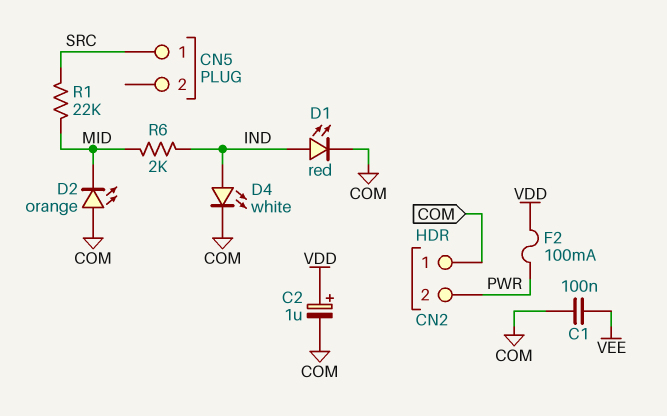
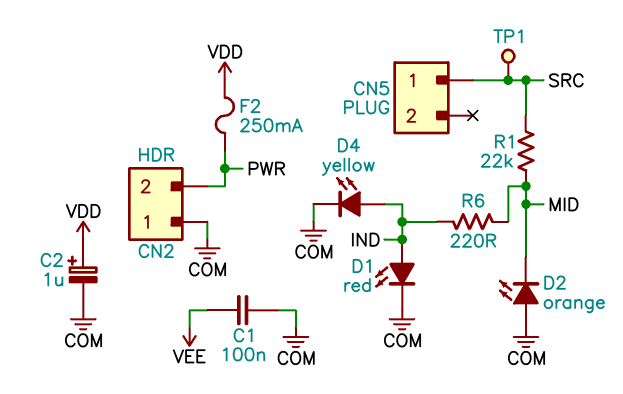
D4: LED white (A IND, K COM) -> LED yellow (A IND, K COM)
F2: 100mA (PWR, VDD) -> 250mA (PWR, VDD)
R6: 2k (IND, MID) -> 220 (IND, MID)
TP1: none -> test point (SRC)

